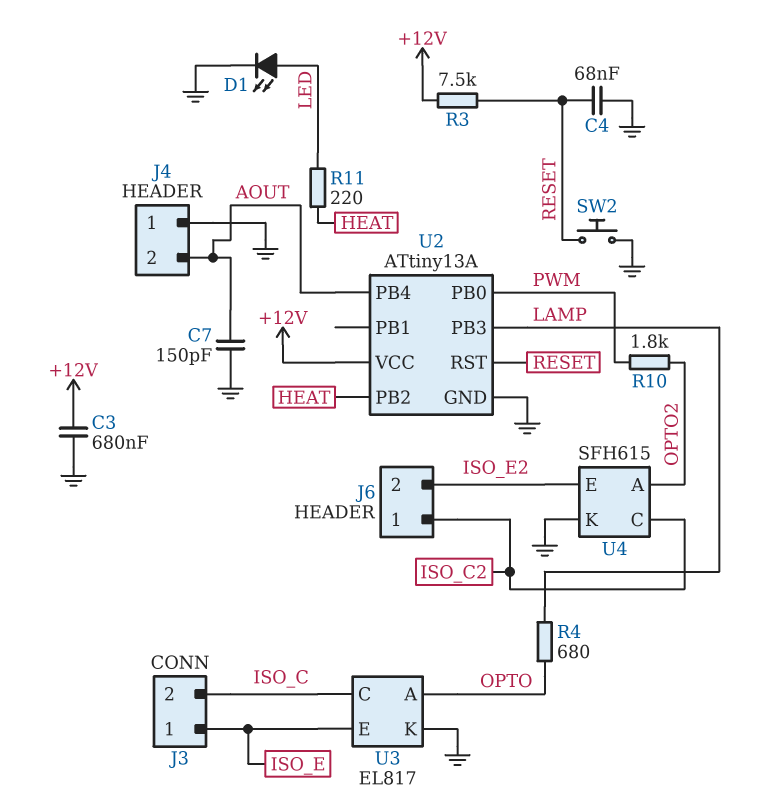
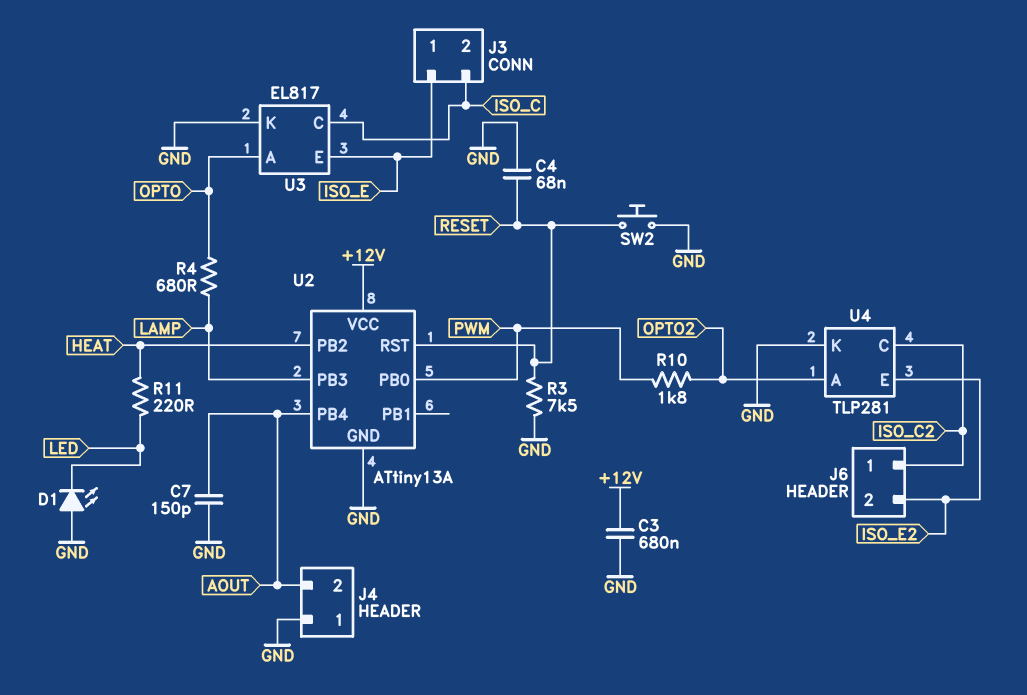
D1: LED (A LED, K GND) -> LED (A GND, K LED)
R3: 7.5k (+12V, RESET) -> 7.5k (GND, RESET)
U4: SFH615 -> TLP281

